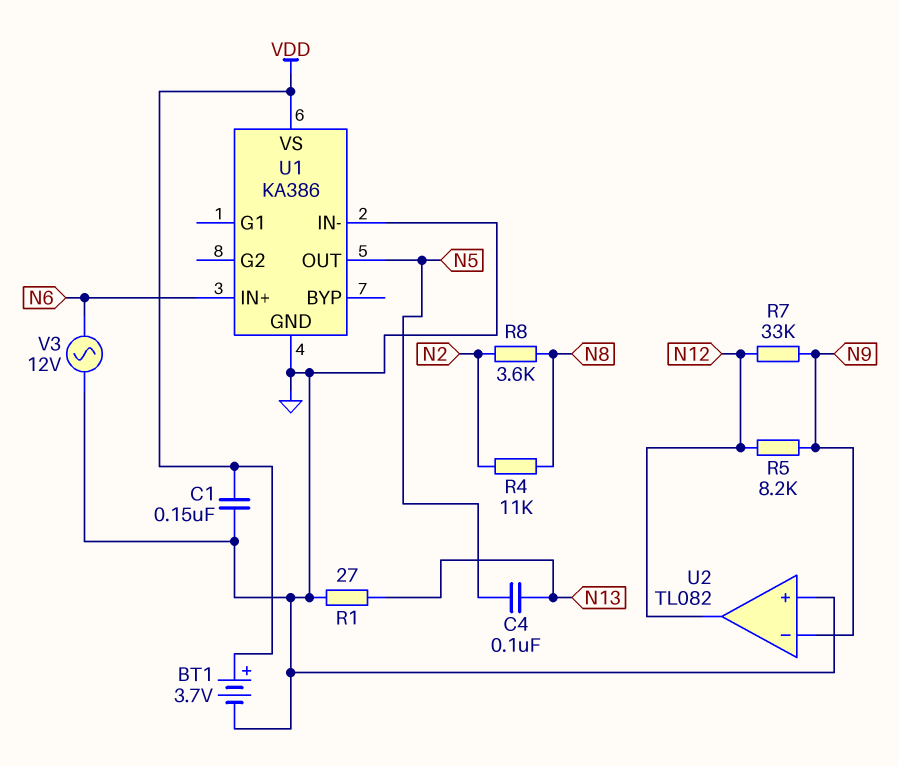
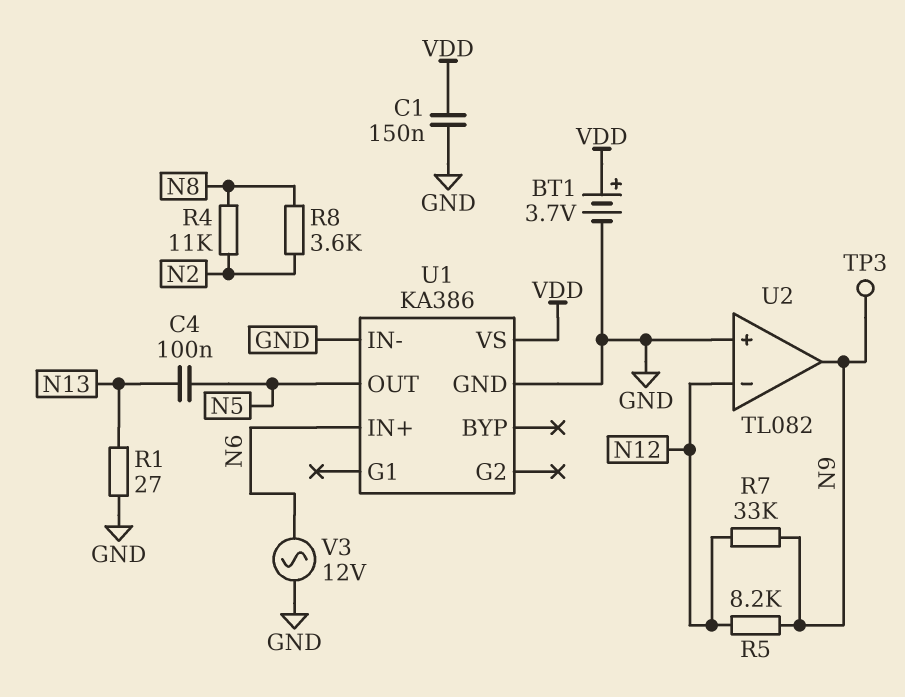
TP3: none -> test point (N9)
U2 pin in-: N9 -> N12
U2 pin out: N12 -> N9

